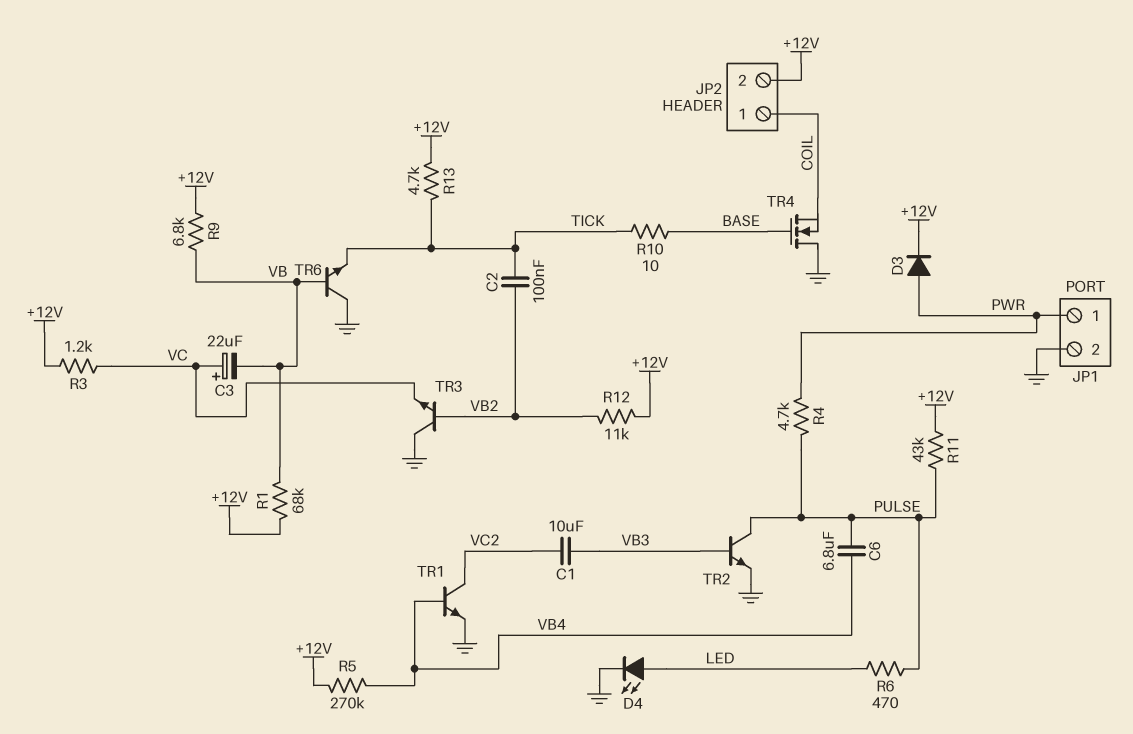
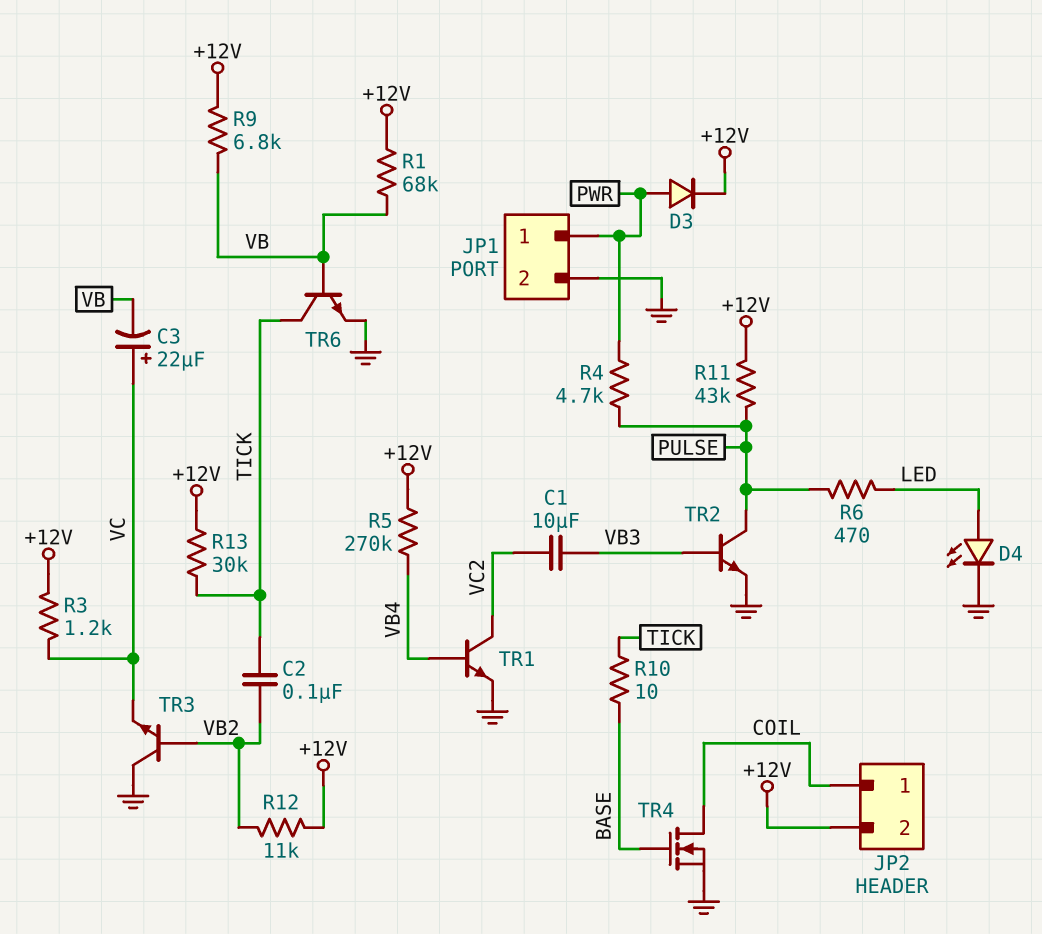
C6: 6.8uF (PULSE, VB4) -> none
R13: 4.7k (+12V, TICK) -> 30k (+12V, TICK)
TR4: NMOS (G BASE, D GND, S COIL) -> NMOS (G BASE, D COIL, S GND)
TR6: NPN (B VB, C GND, E TICK) -> NPN (B VB, C TICK, E GND)

